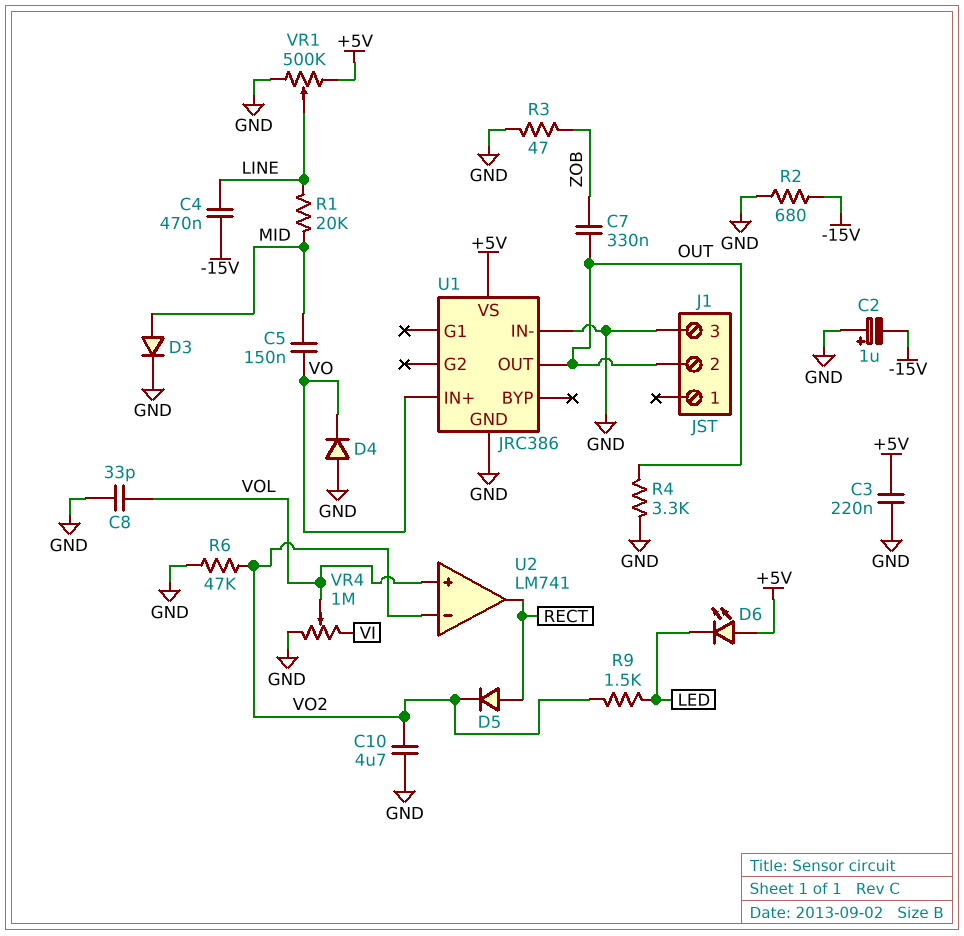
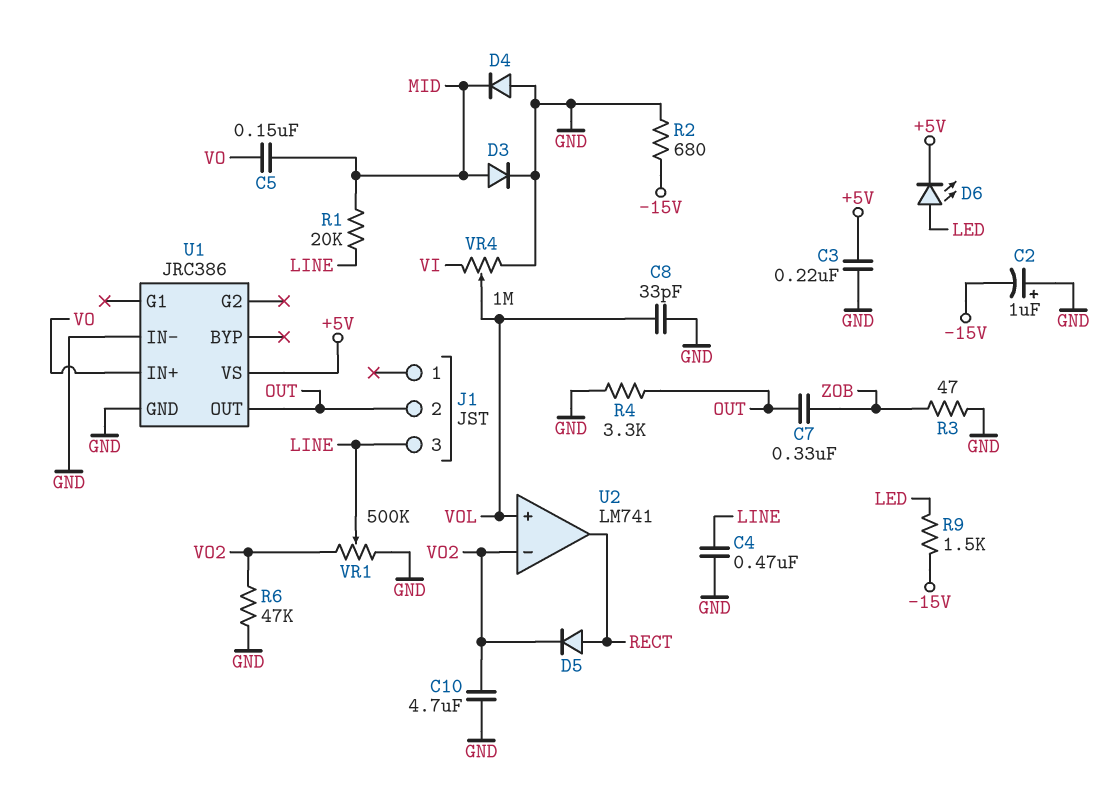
C4: 470nF (-15V, LINE) -> 470nF (GND, LINE)
D4: diode (A GND, K VO) -> diode (A GND, K MID)
D6: LED (A +5V, K LED) -> LED (A LED, K +5V)
J1 pin 3: GND -> LINE
R9: 1.5k (LED, VO2) -> 1.5k (-15V, LED)
VR1: 500k (+5V, GND, wiper LINE) -> 500k (GND, VO2, wiper LINE)

